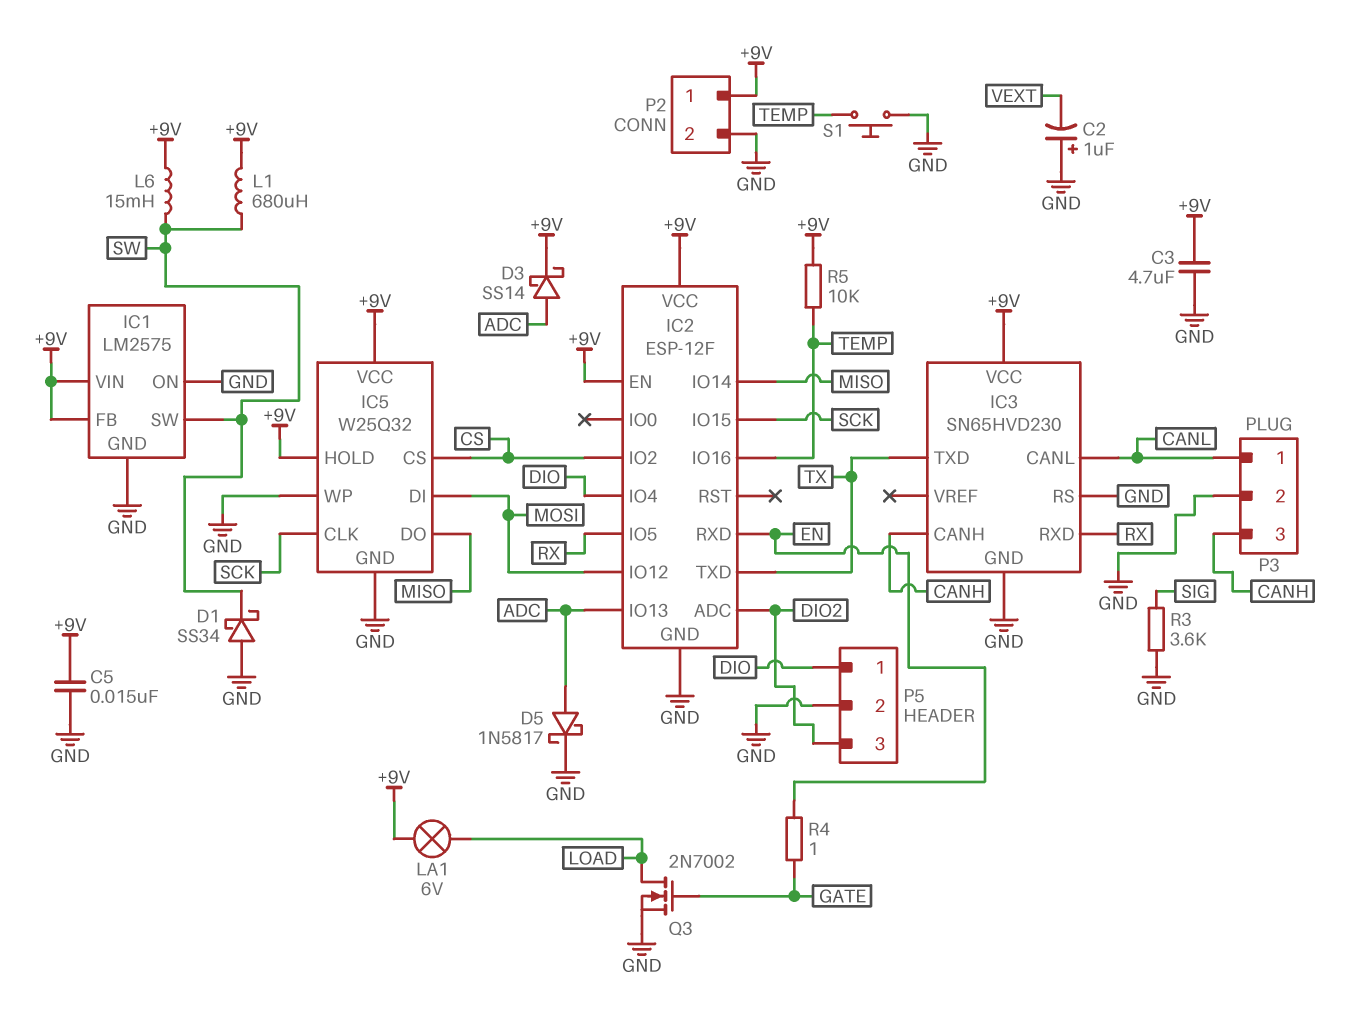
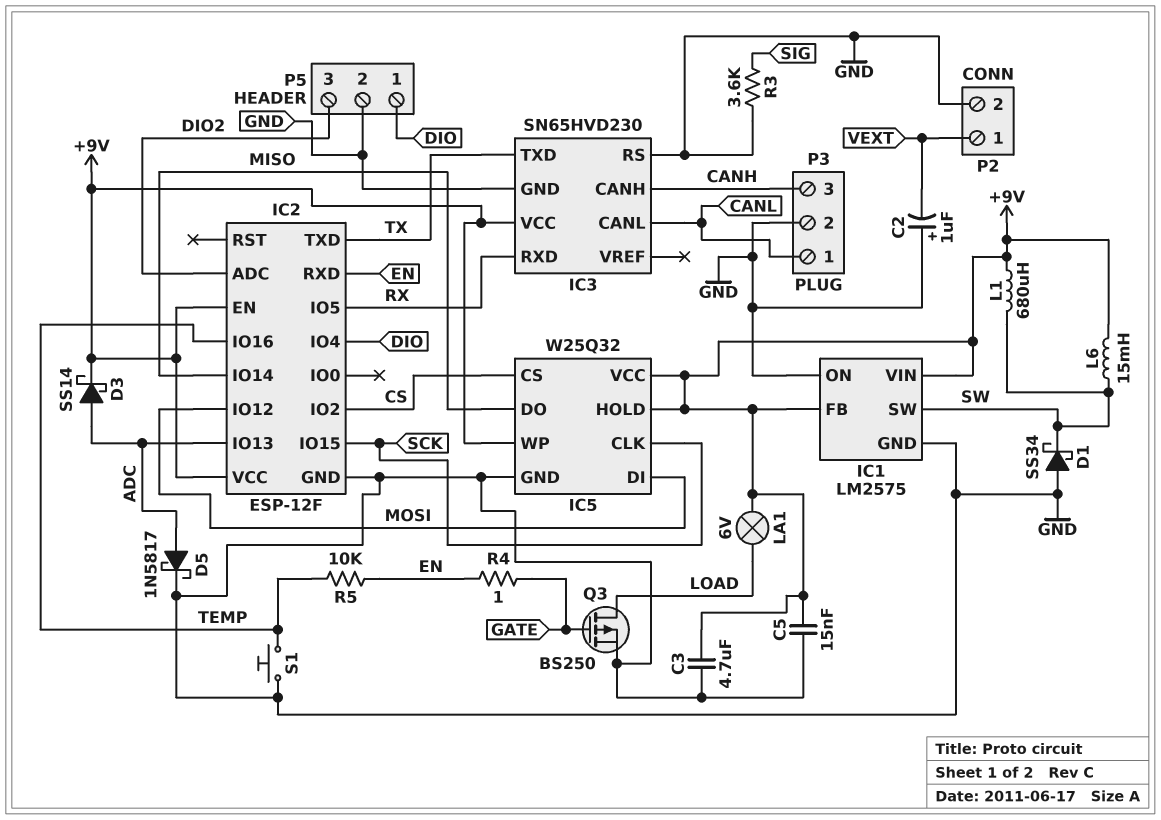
IC5 pin WP: GND -> +9V
P2 pin 1: +9V -> VEXT
Q3: NMOS 2N7002 (G GATE, D LOAD, S GND) -> PMOS BS250 (G GATE, D LOAD, S GND)
R5: 10k (+9V, TEMP) -> 10k (EN, TEMP)

